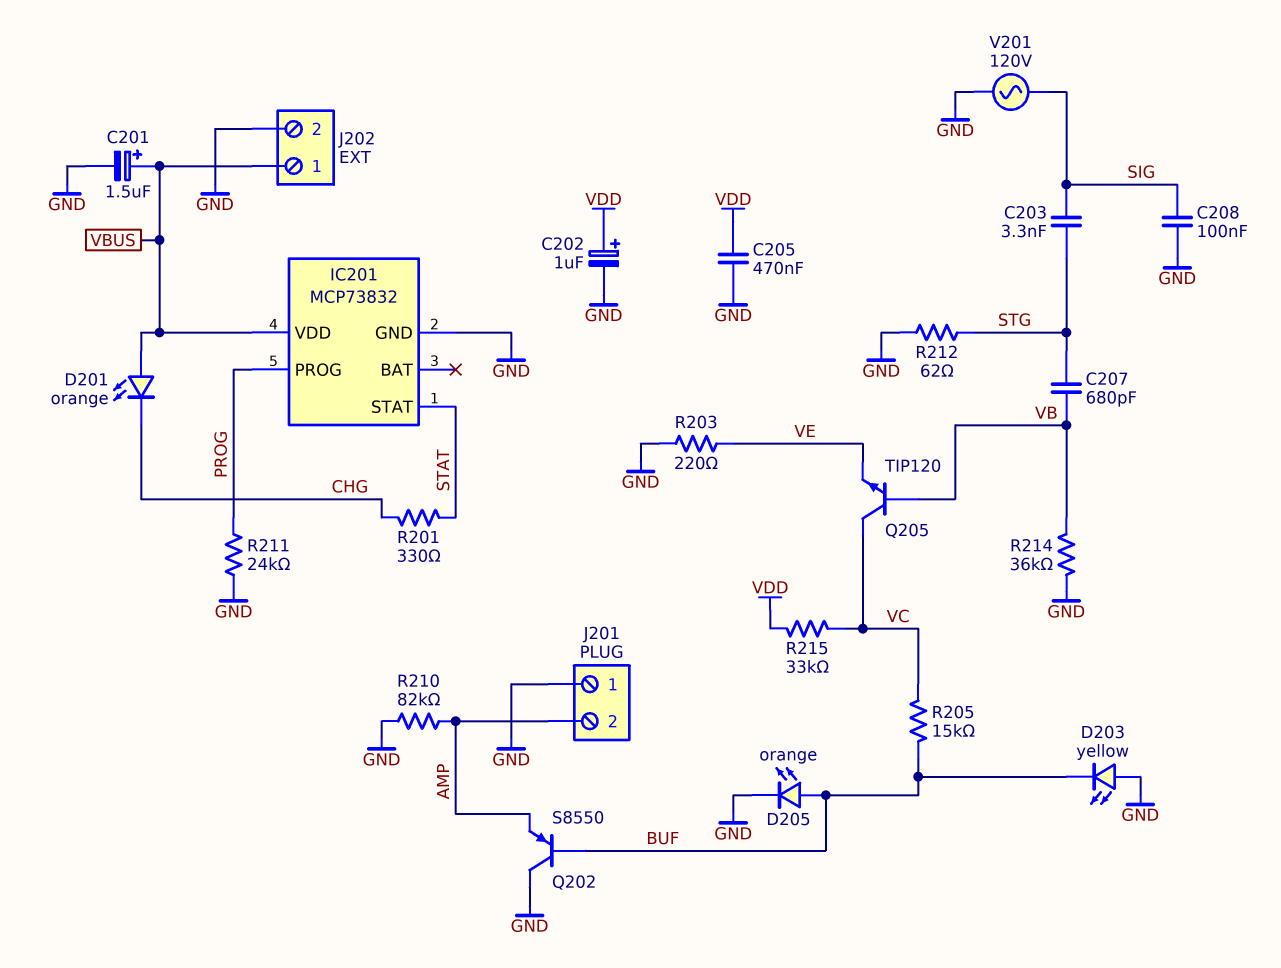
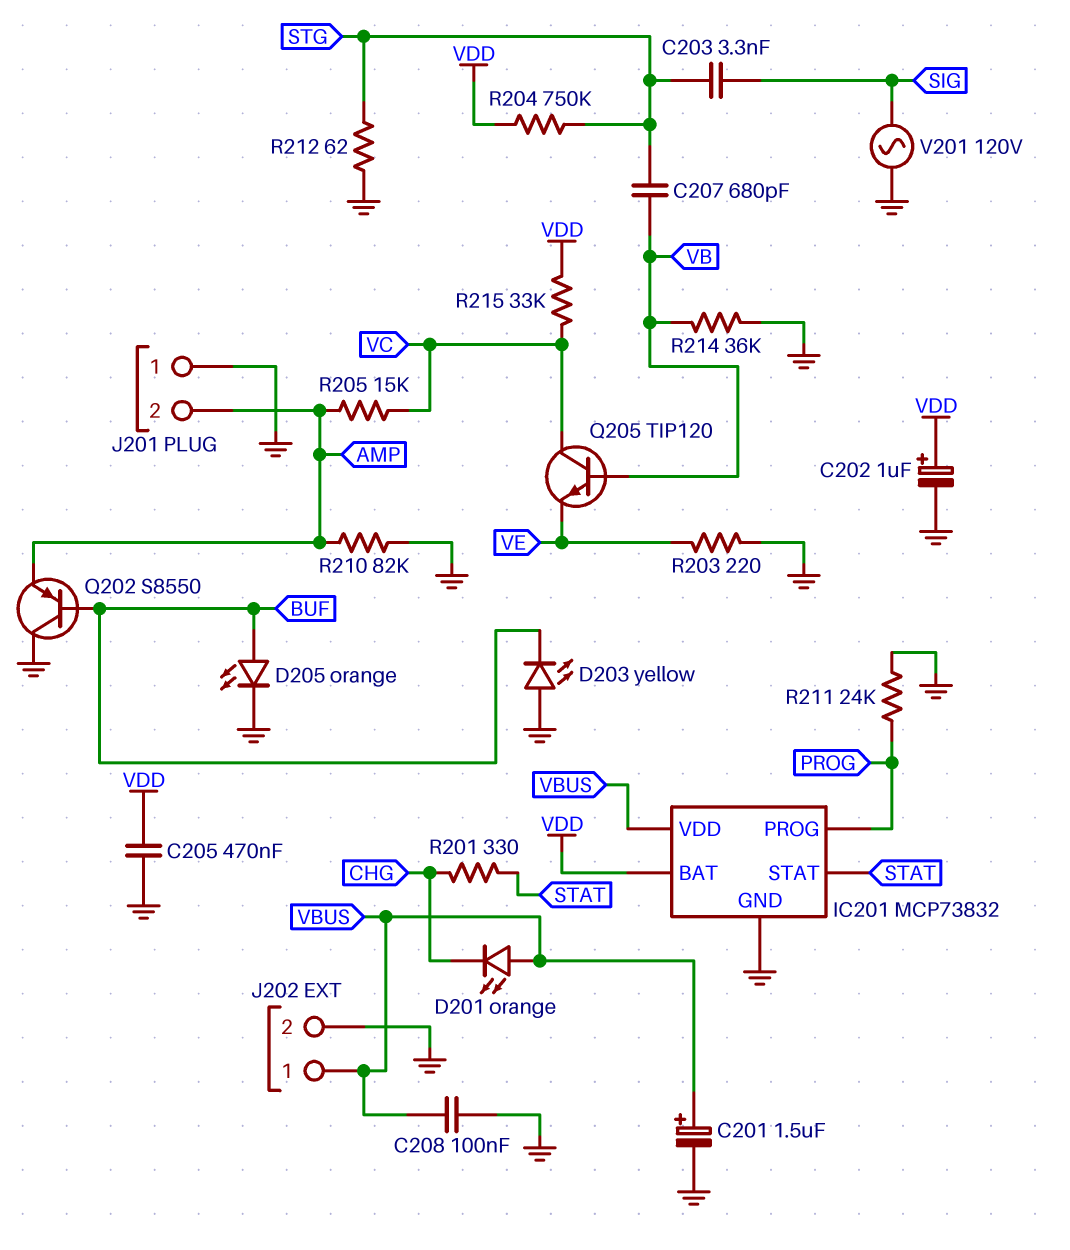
C208: 100nF (GND, SIG) -> 100nF (GND, VBUS)
IC201 pin BAT: none -> VDD
R204: none -> 750k (STG, VDD)
R205: 15k (BUF, VC) -> 15k (AMP, VC)

